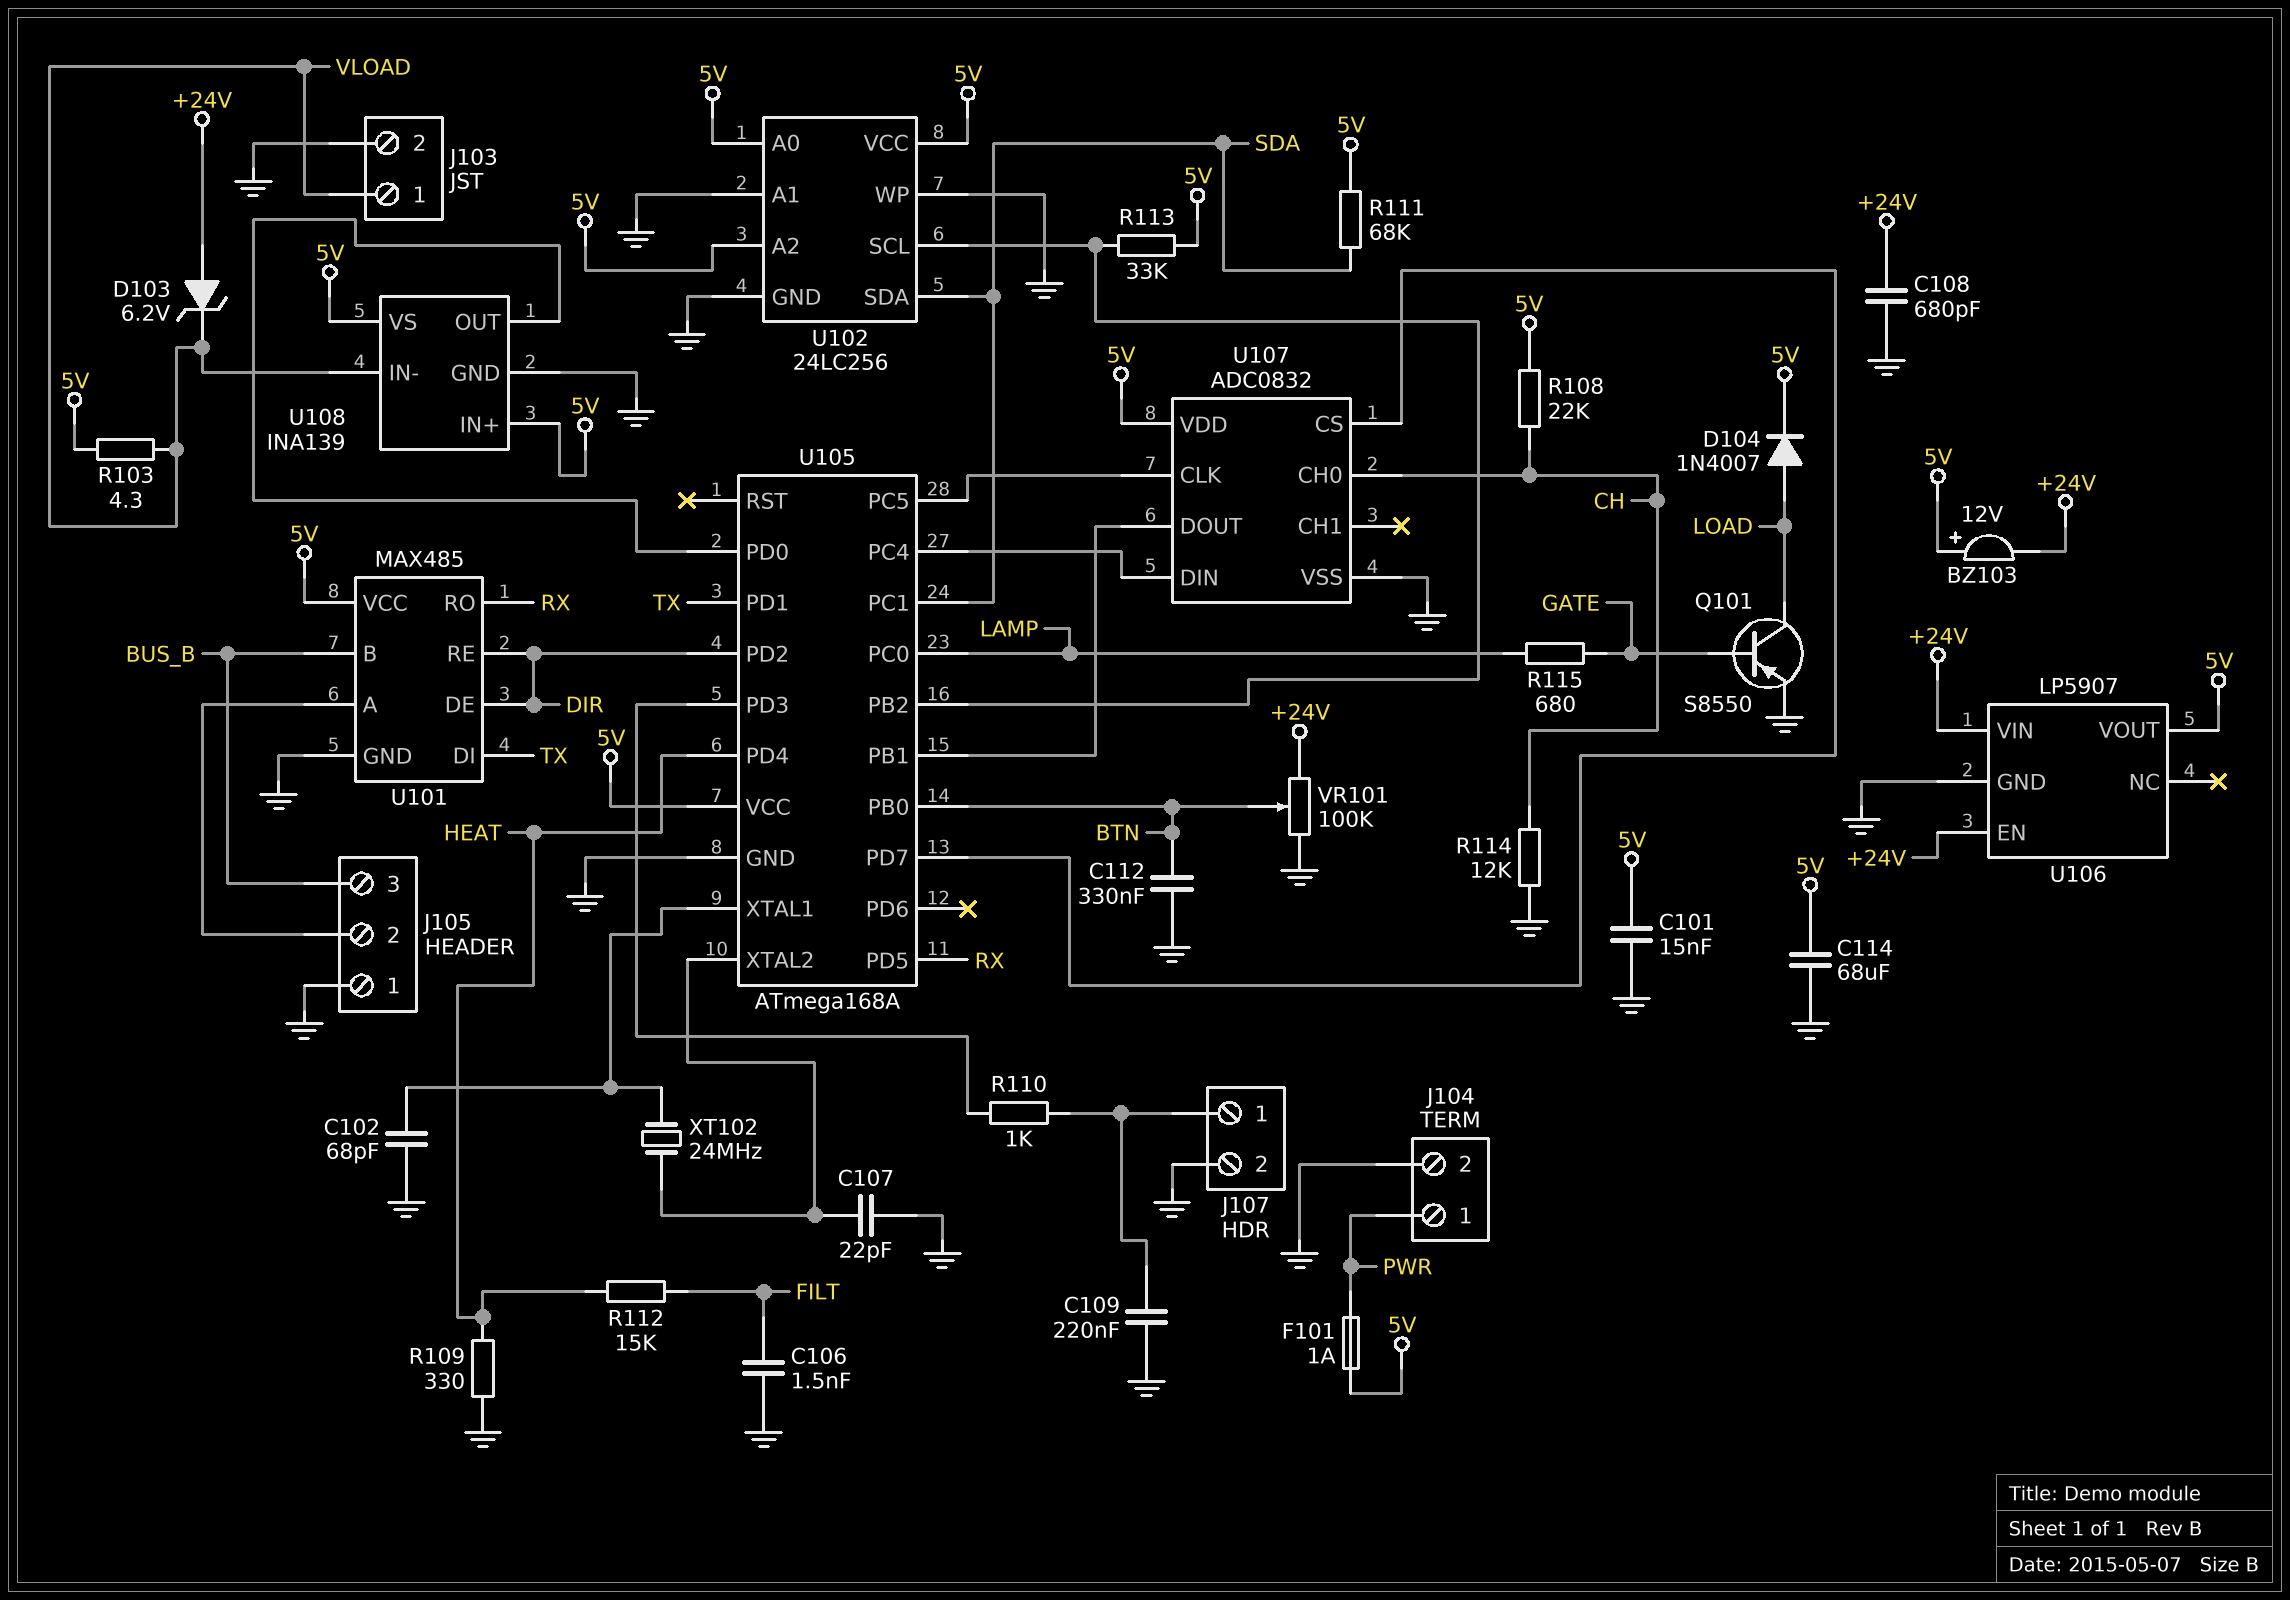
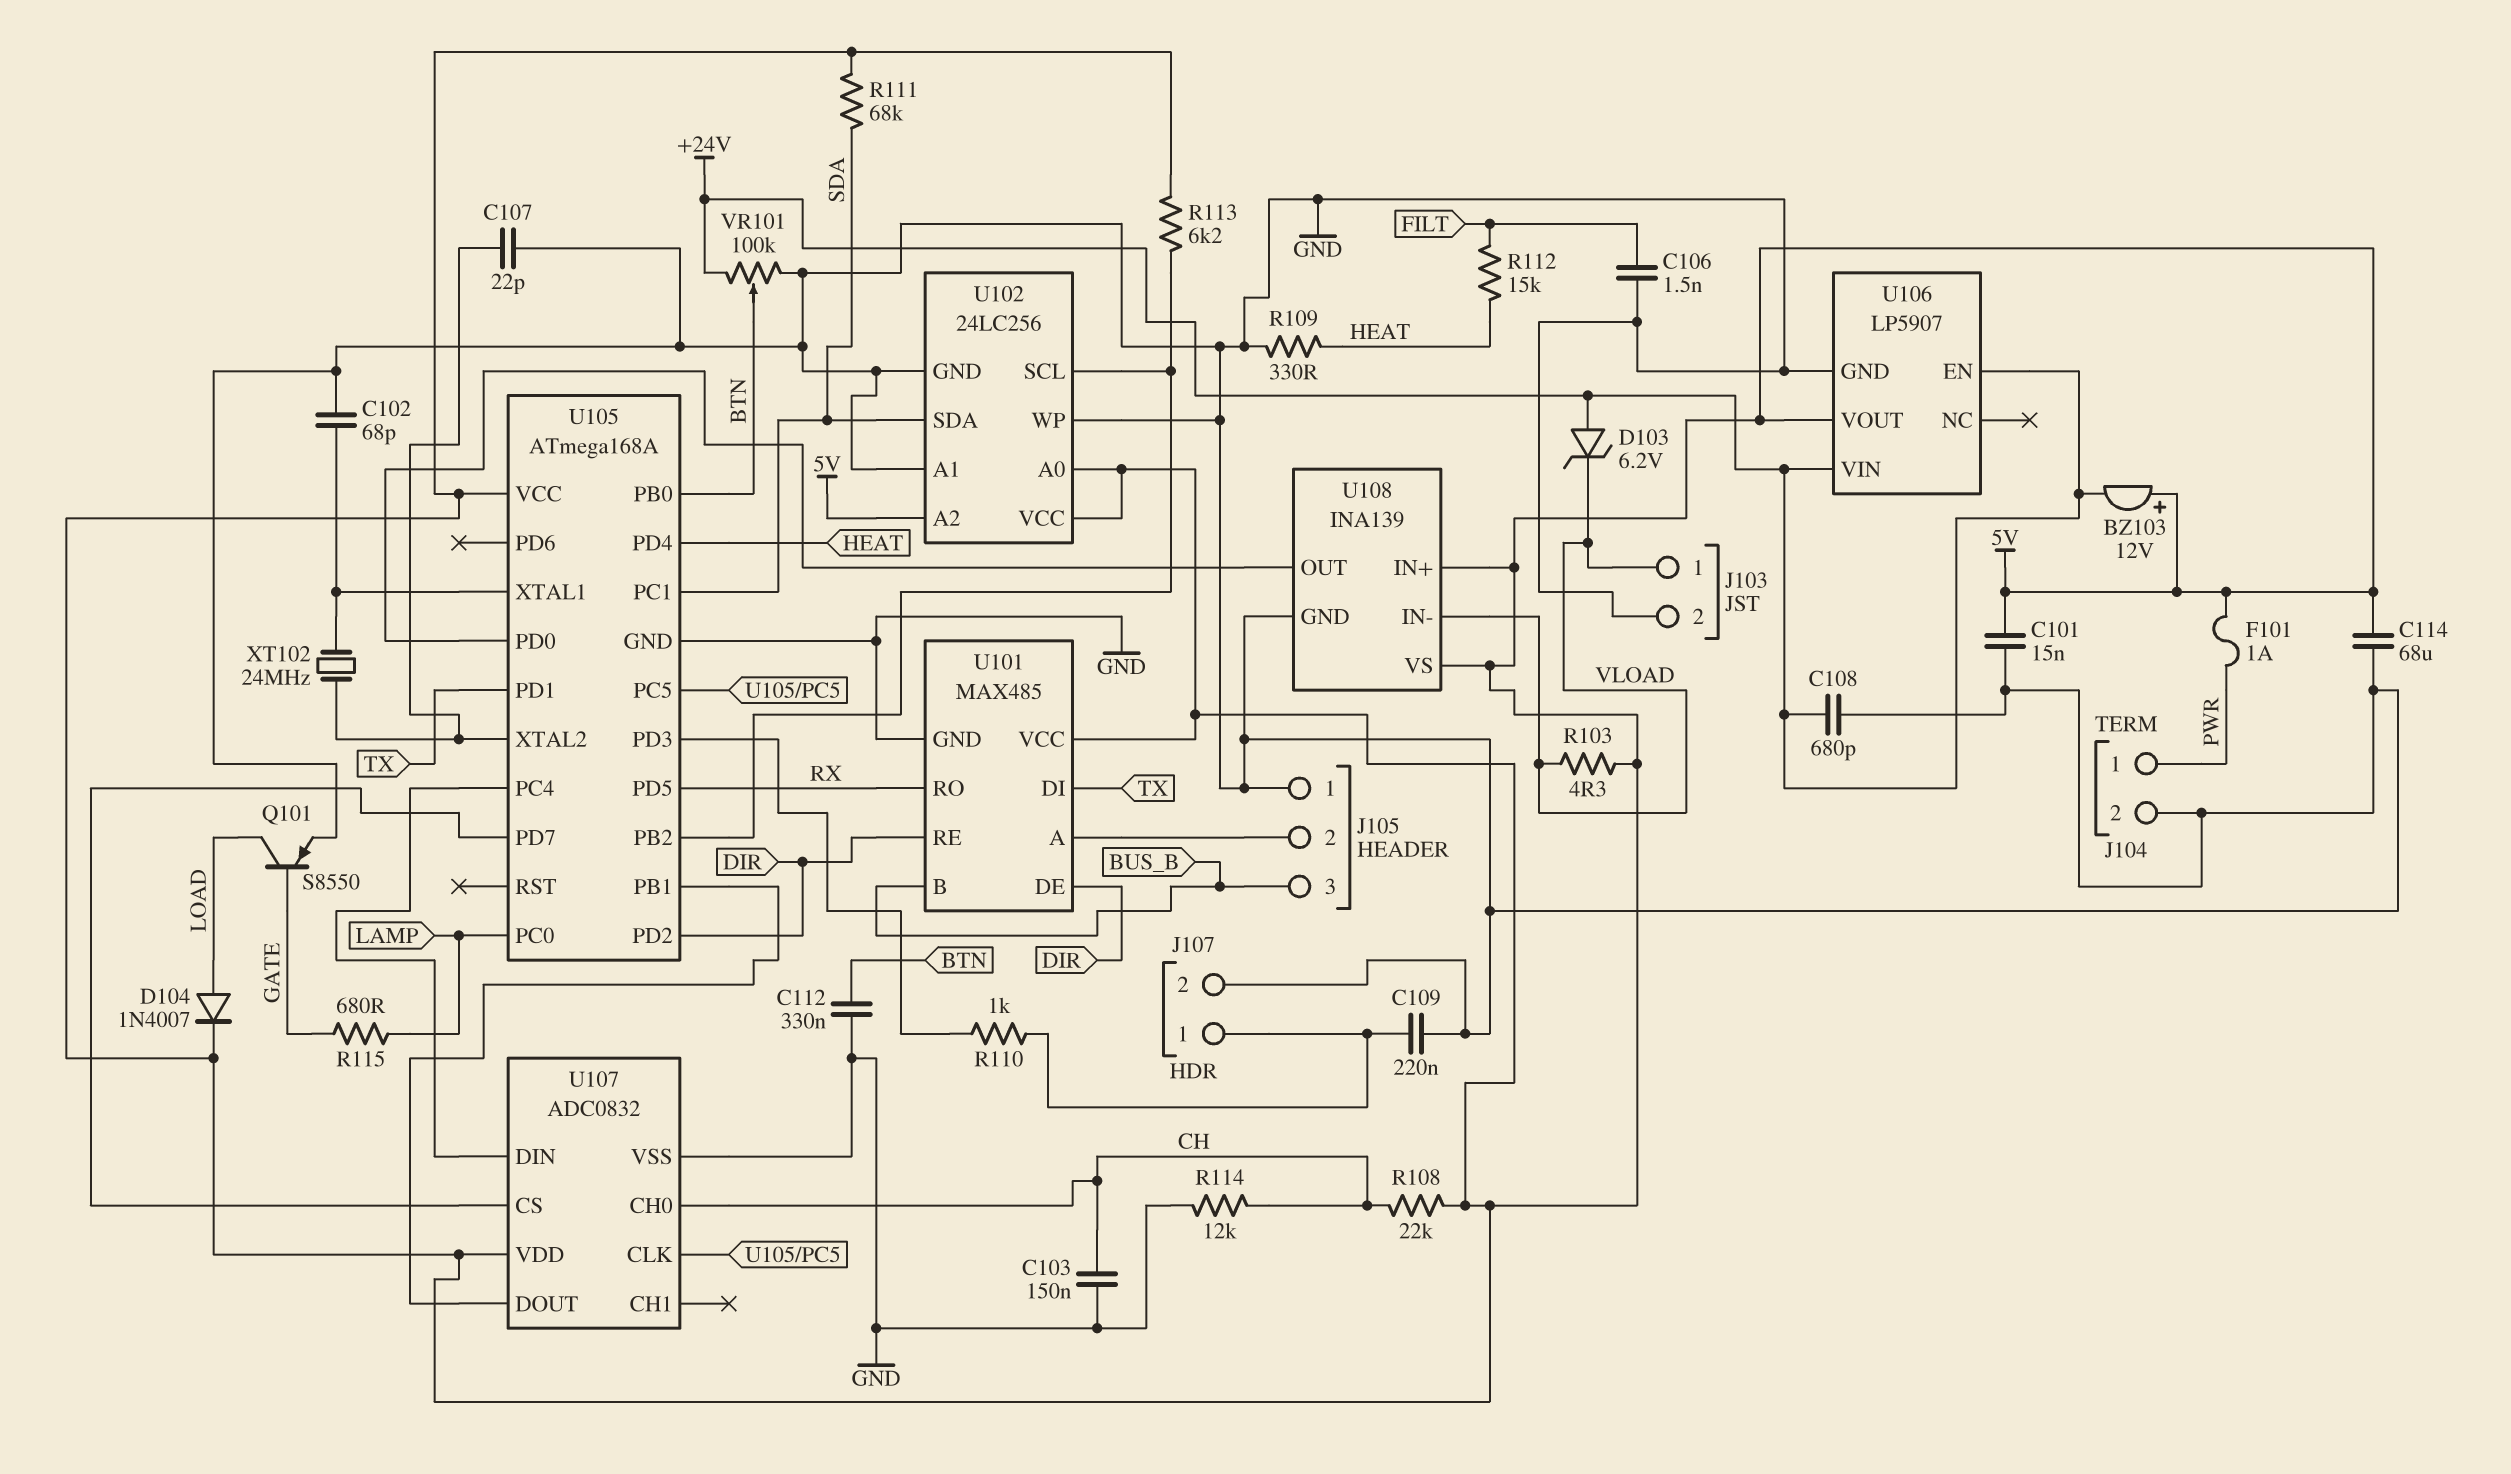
C103: none -> 150nF (CH, GND)
R113: 33k (5V, U102/SCL) -> 6.2k (5V, U102/SCL)

